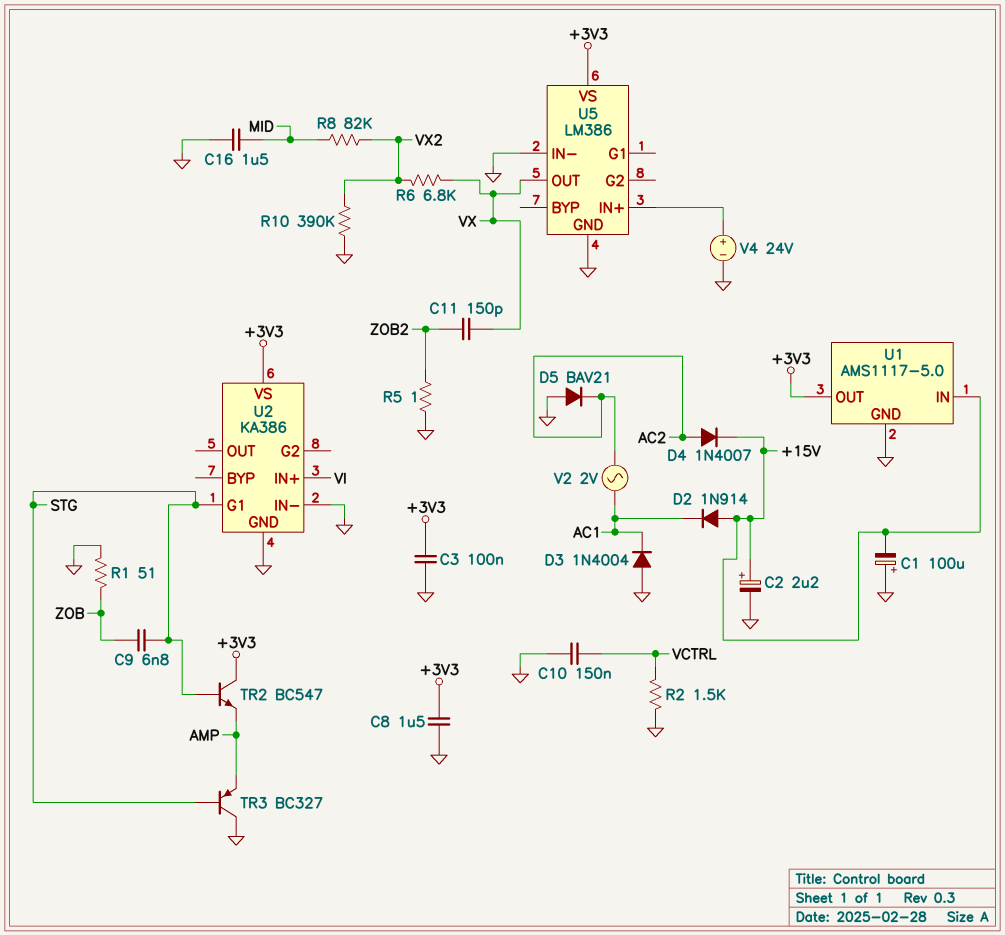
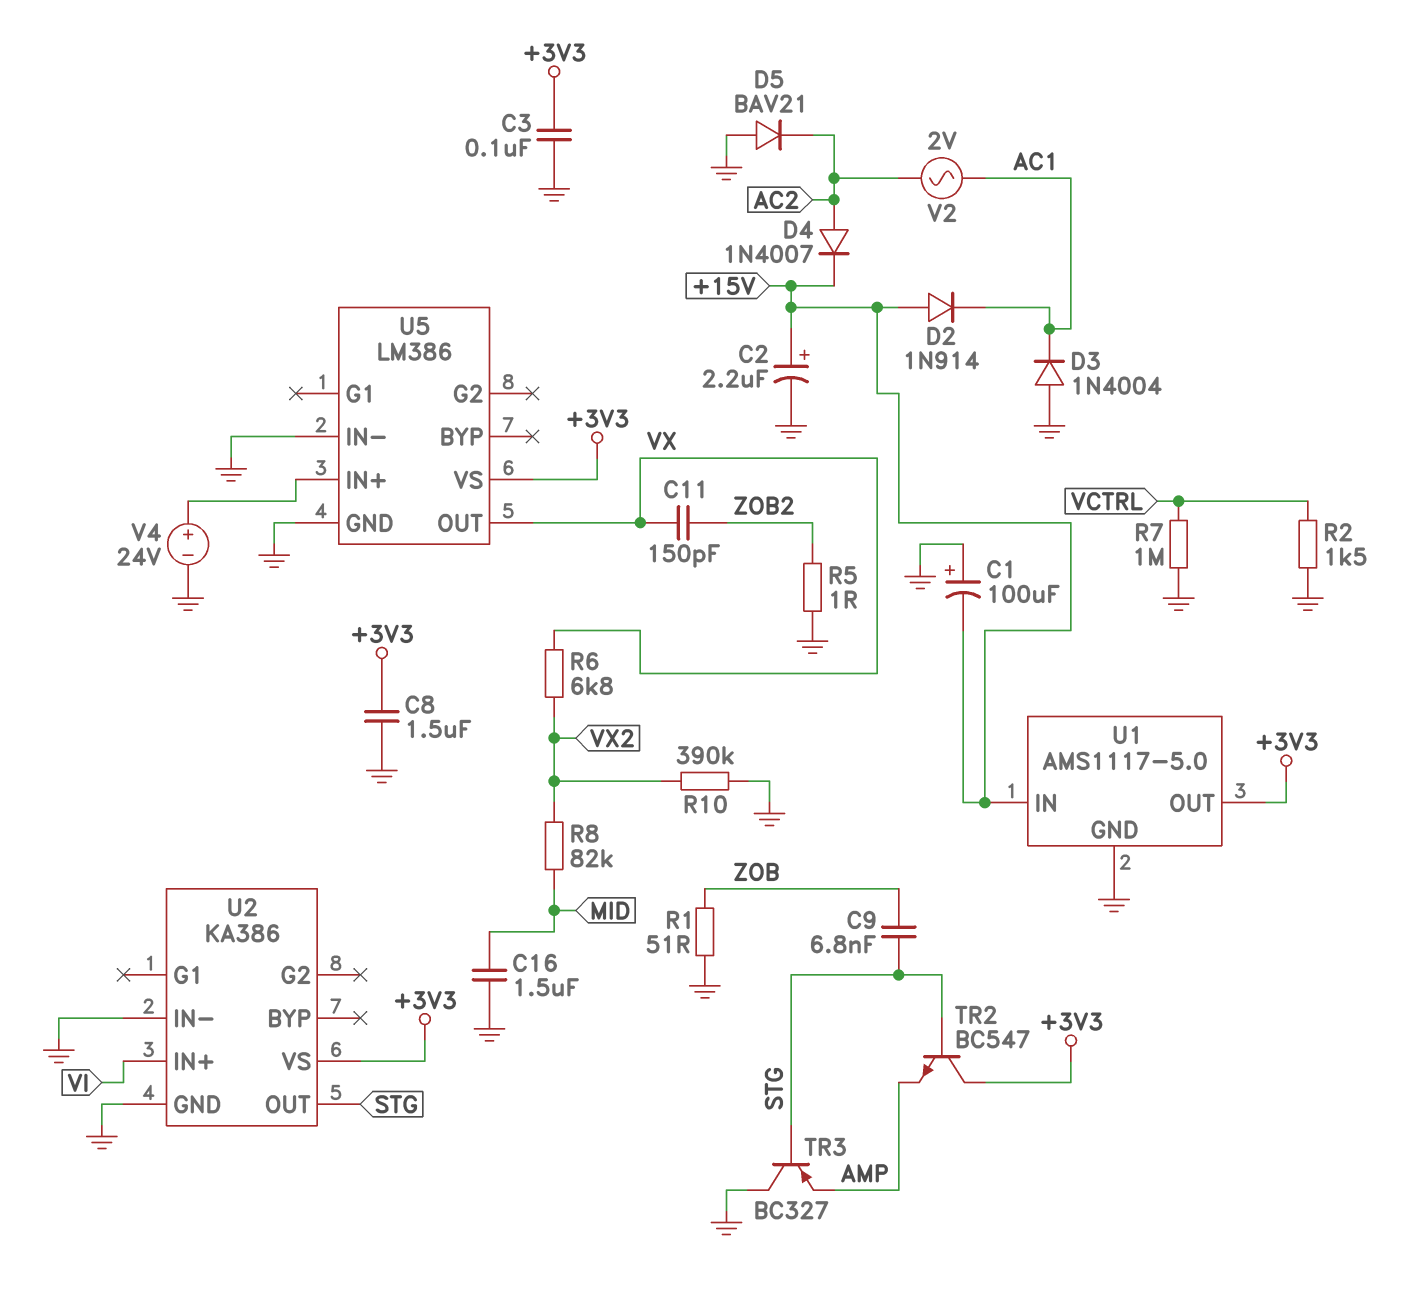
C10: 150nF (GND, VCTRL) -> none
R7: none -> 1M (GND, VCTRL)
U2 pin G1: STG -> none
U2 pin OUT: none -> STG

